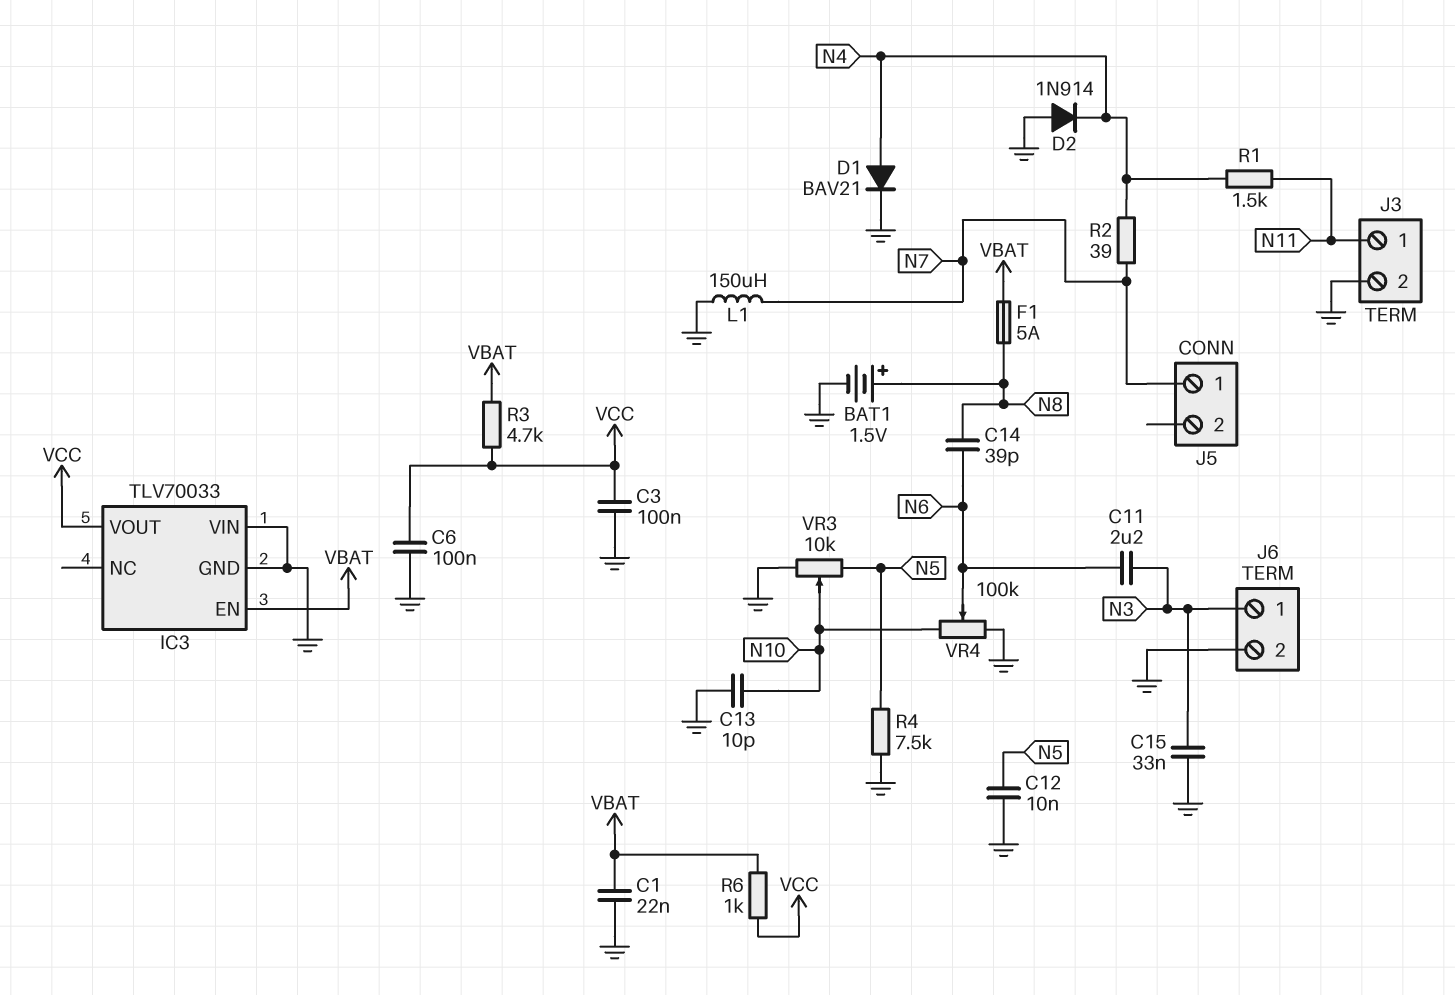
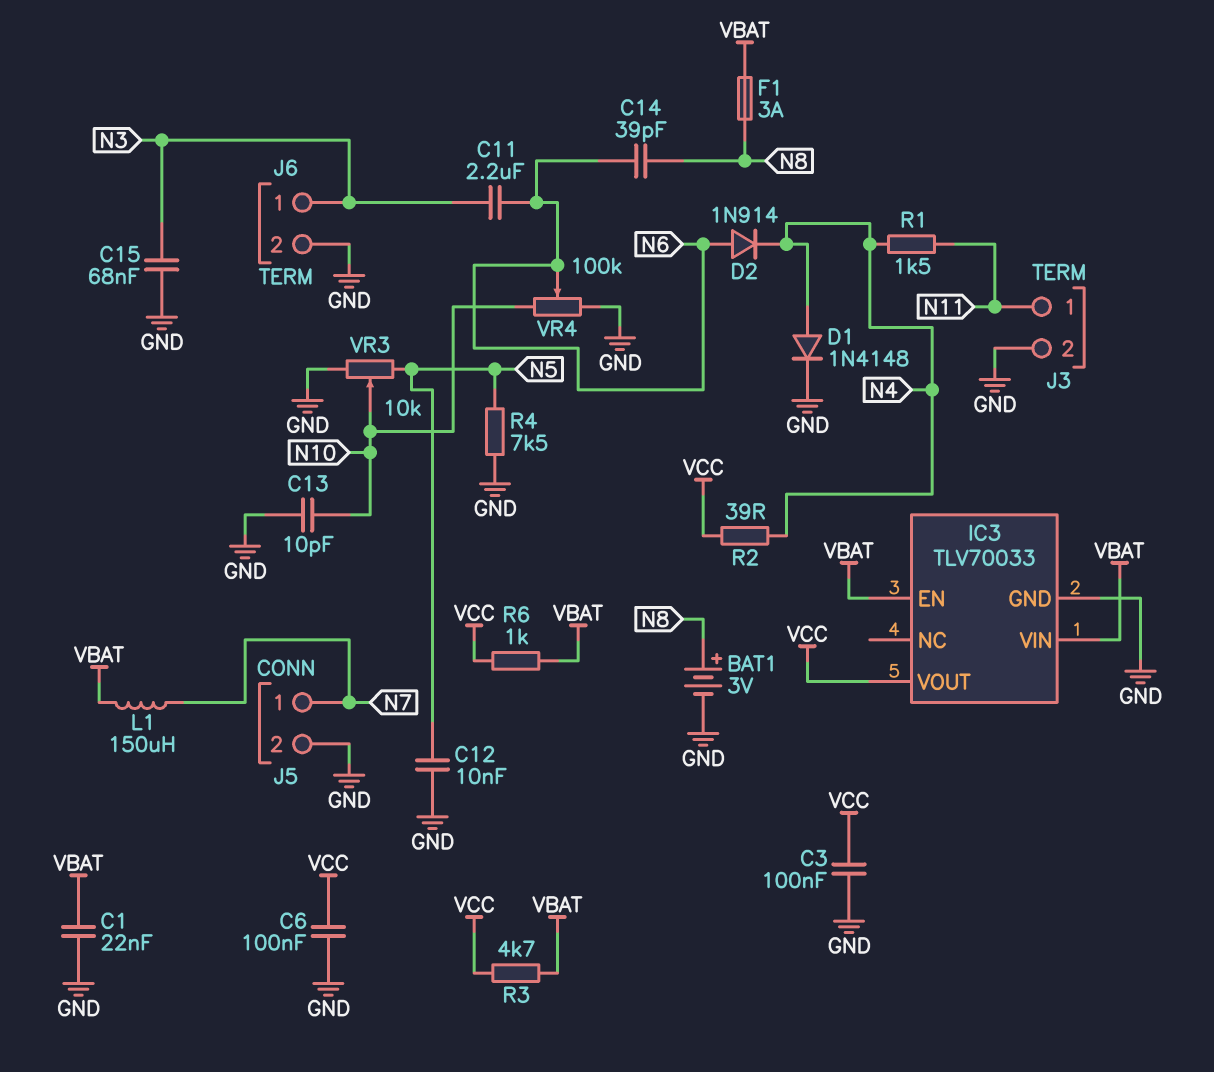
BAT1: 1.5V (plus N8, minus GND) -> 3V (plus N8, minus GND)
C15: 33nF (GND, N3) -> 68nF (GND, N3)
D1: diode BAV21 (A N4, K GND) -> diode 1N4148 (A N4, K GND)
D2: diode 1N914 (A GND, K N4) -> diode 1N914 (A N6, K N4)
F1: 5A (N8, VBAT) -> 3A (N8, VBAT)
IC3 pin VIN: GND -> VBAT
J5 pin 2: none -> GND
L1: 150uH (GND, N7) -> 150uH (N7, VBAT)
R2: 39 (N4, N7) -> 39 (N4, VCC)

